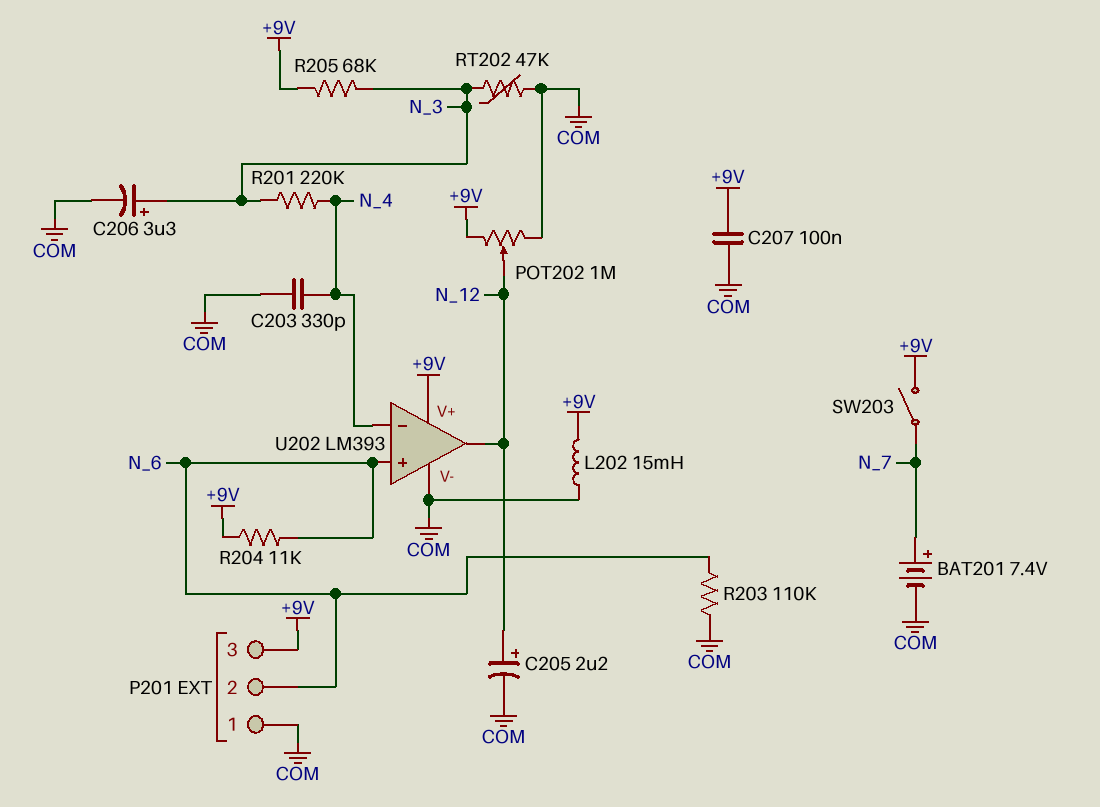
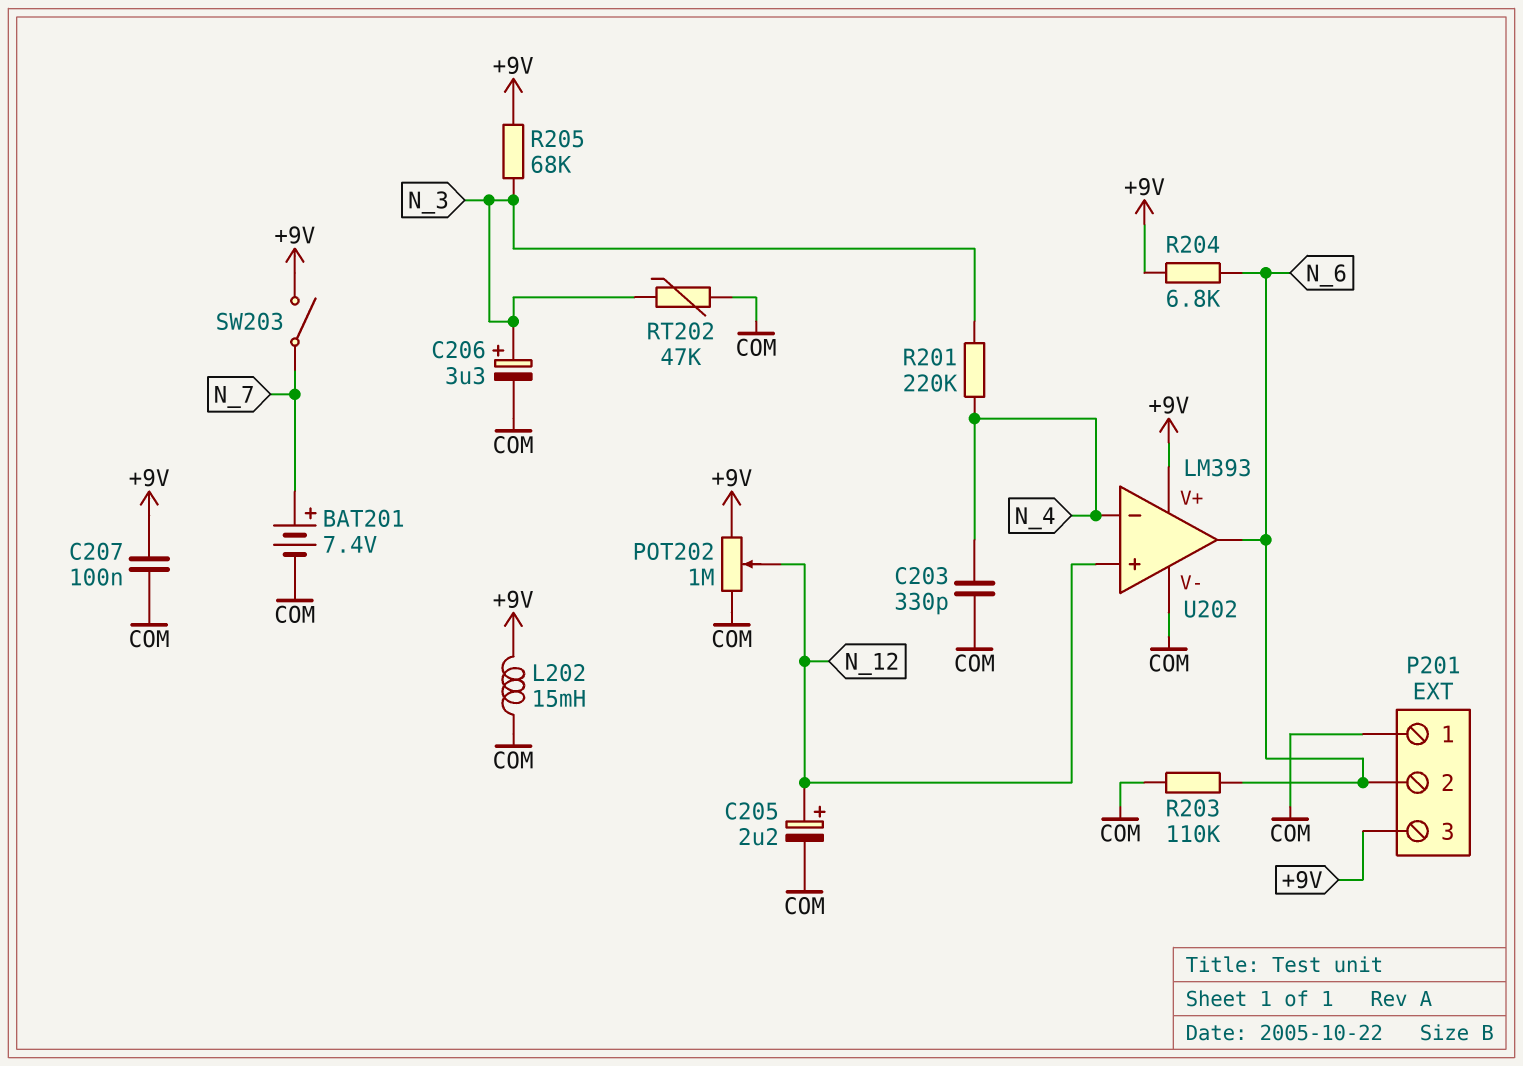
R204: 11k (+9V, N_6) -> 6.8k (+9V, N_6)
U202 pin in+: N_6 -> N_12
U202 pin out: N_12 -> N_6

